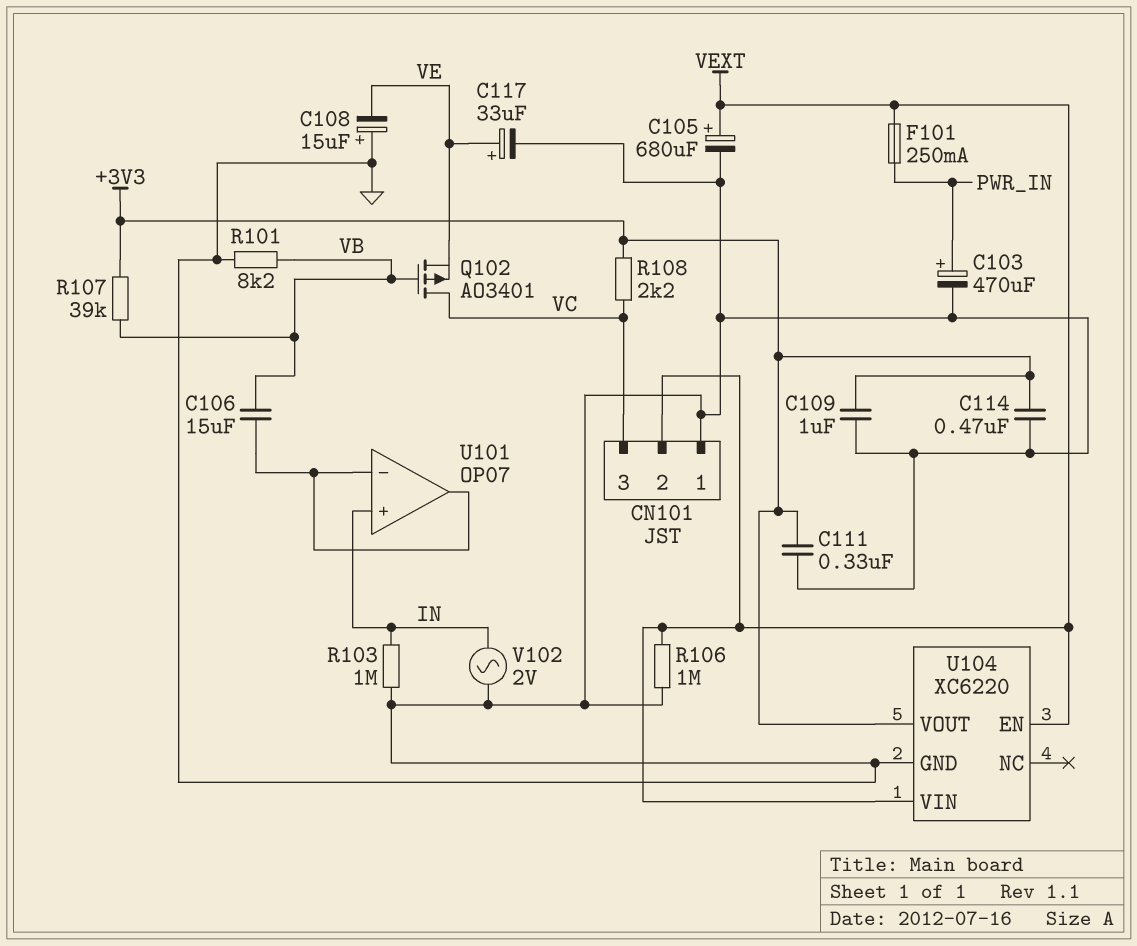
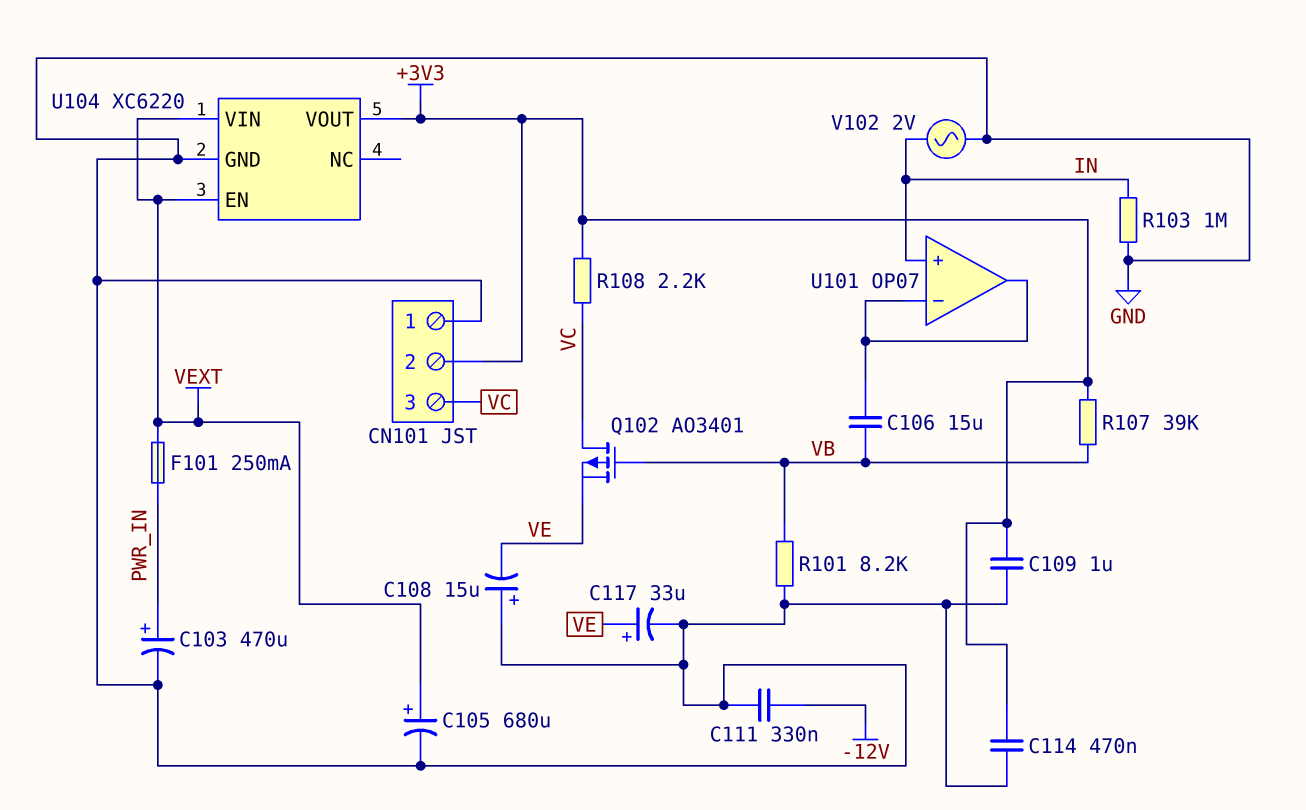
C111: 330nF (+3V3, GND) -> 330nF (-12V, GND)
CN101 pin 2: VEXT -> +3V3
R106: 1M (GND, VEXT) -> none

